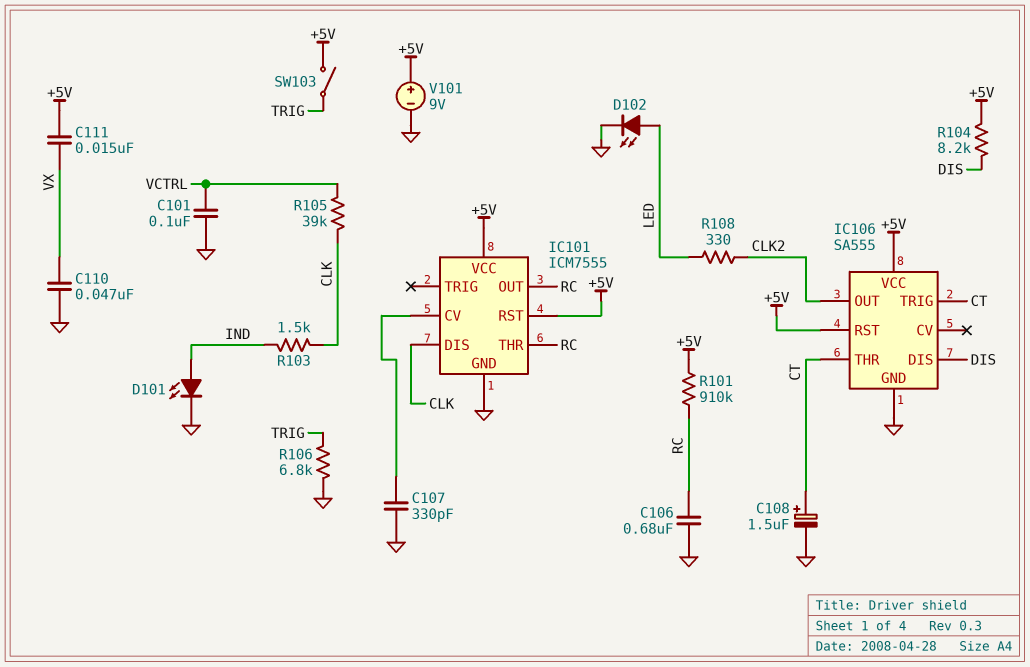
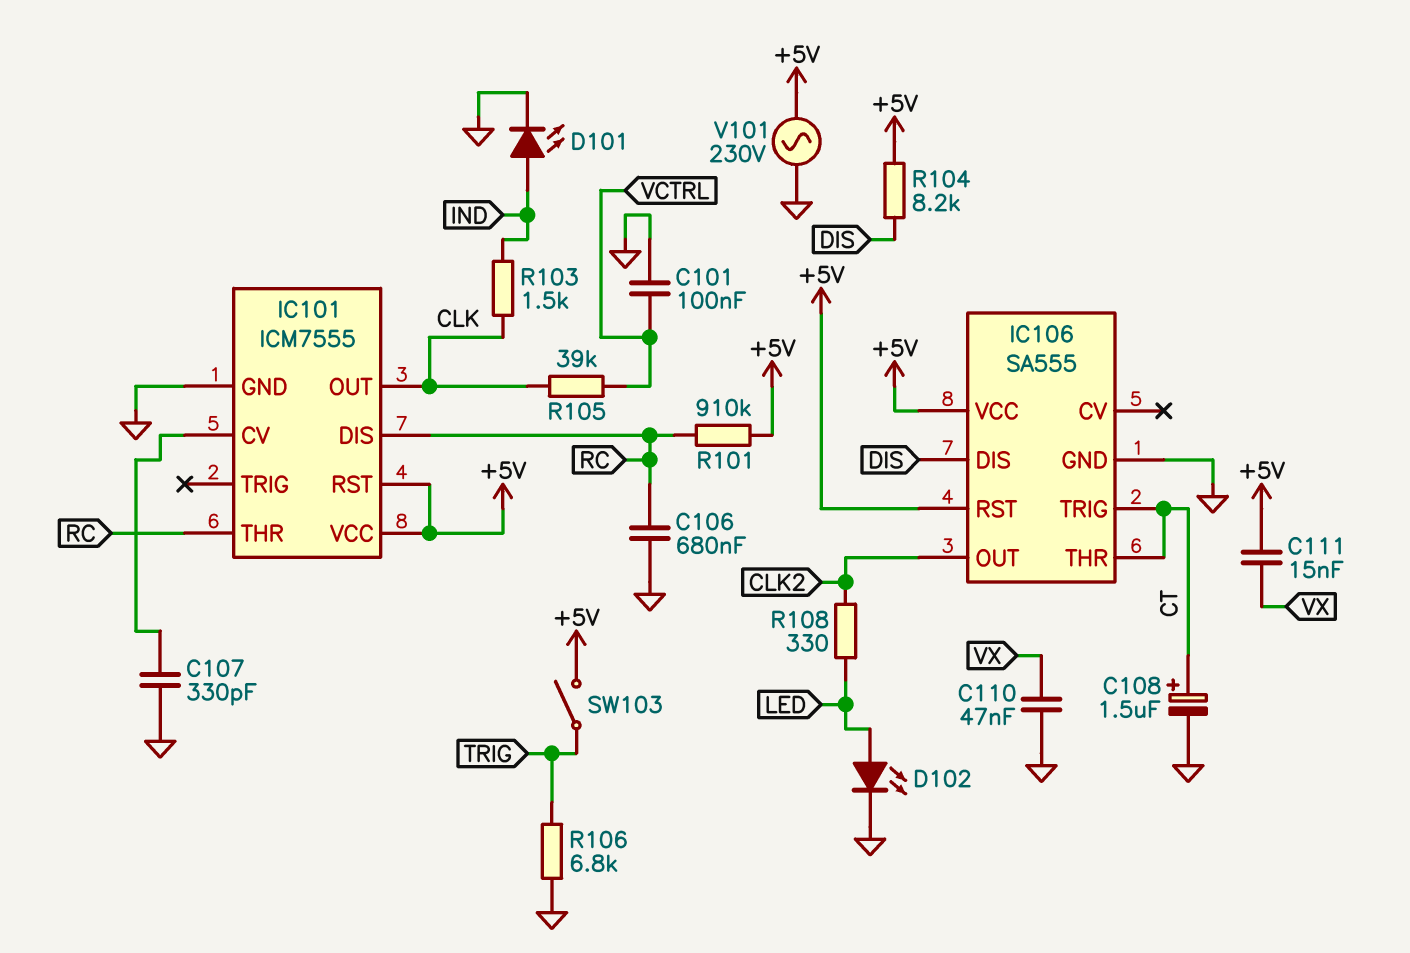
IC101 pin DIS: CLK -> RC
IC101 pin OUT: RC -> CLK
V101: 9V (plus +5V, minus GND) -> AC 230V (+5V, GND)

